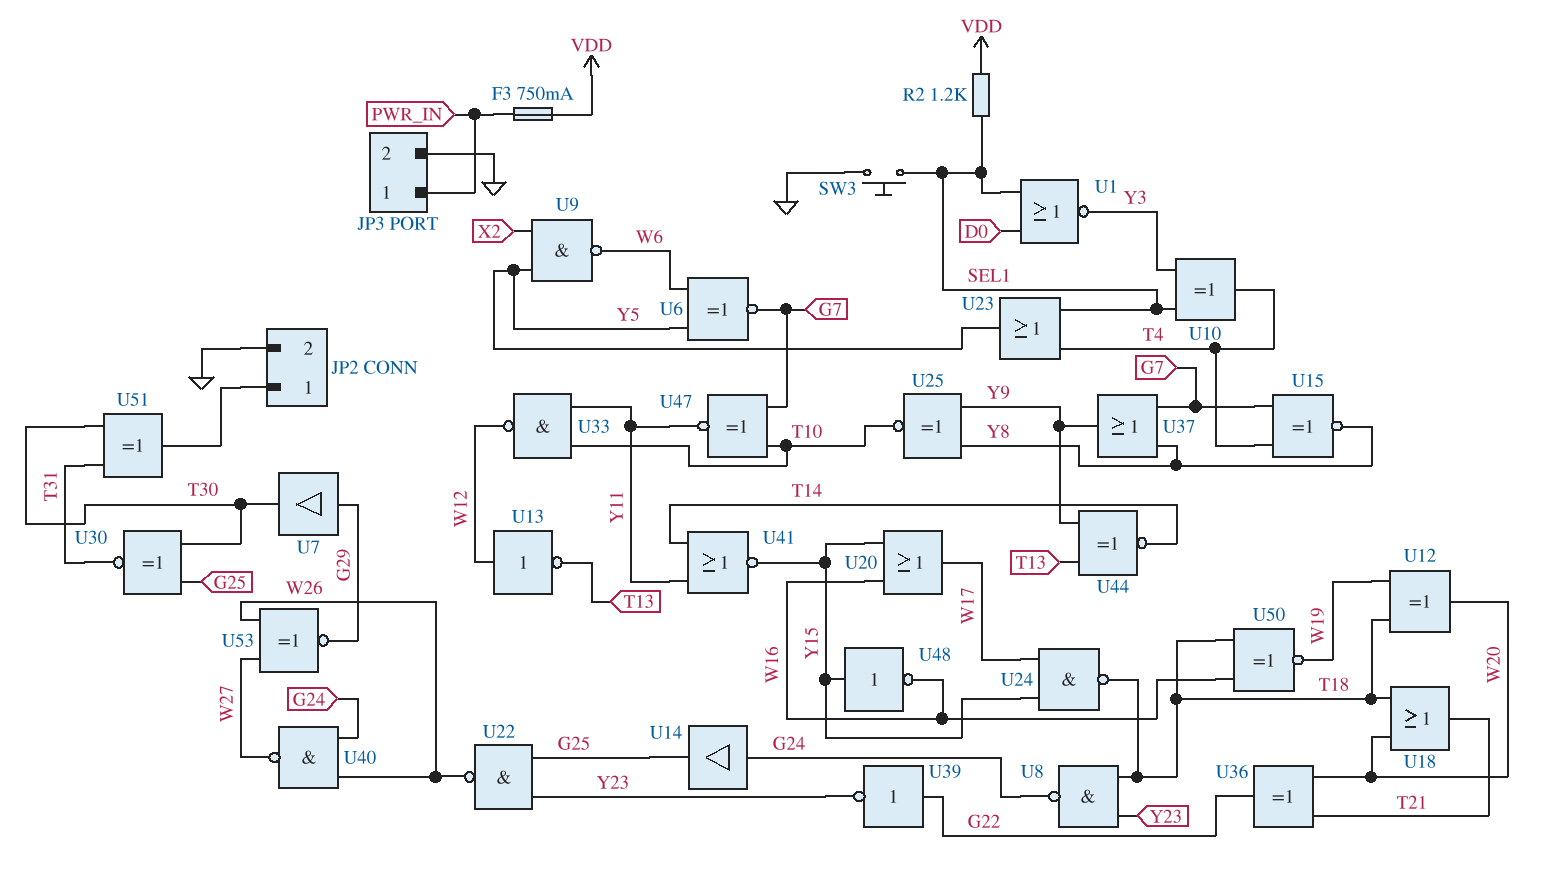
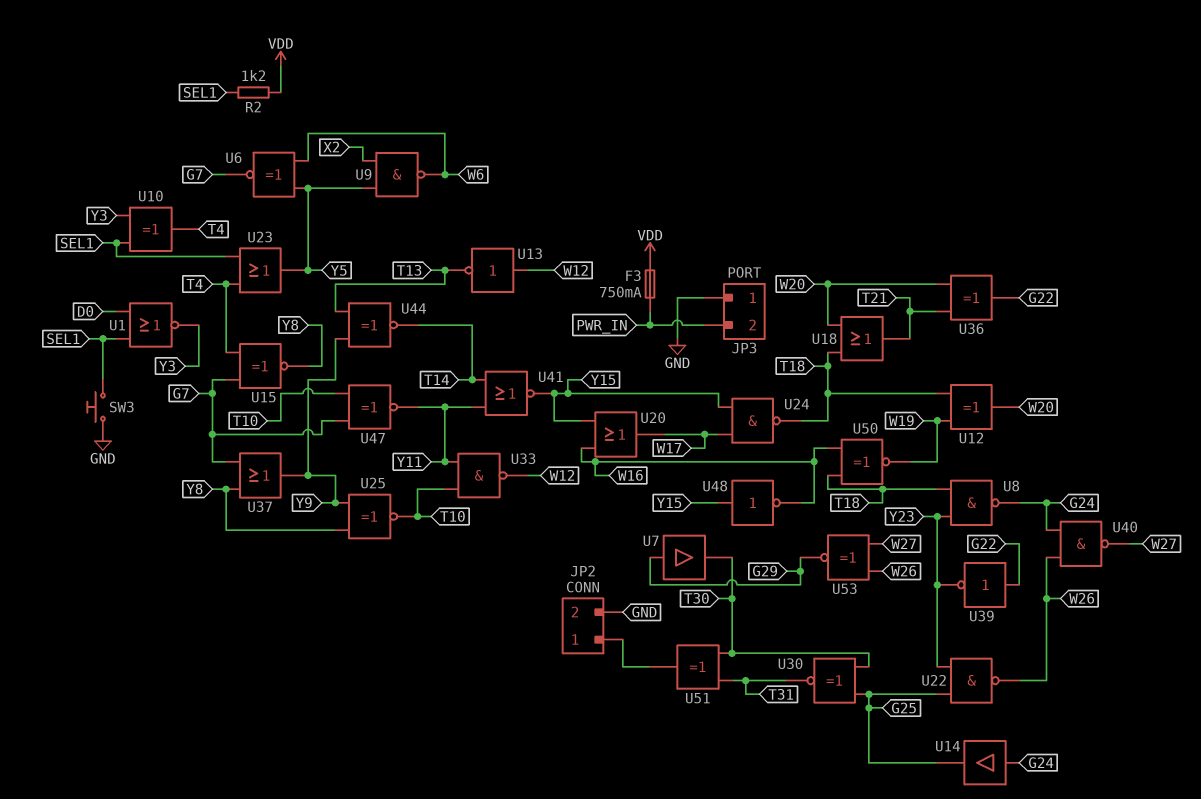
JP3 pin 1: PWR_IN -> GND
JP3 pin 2: GND -> PWR_IN

